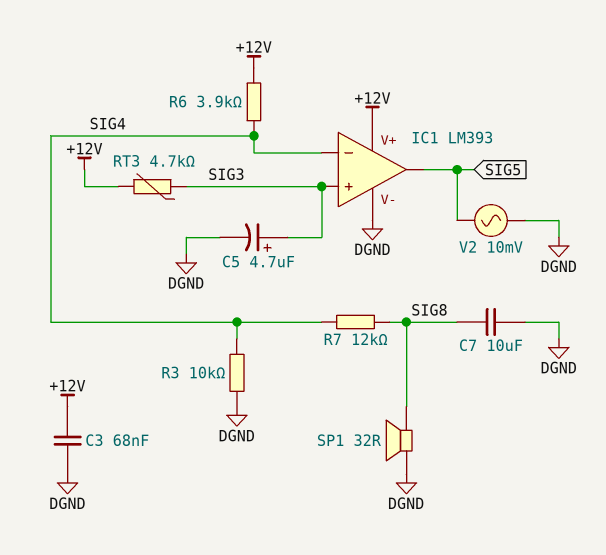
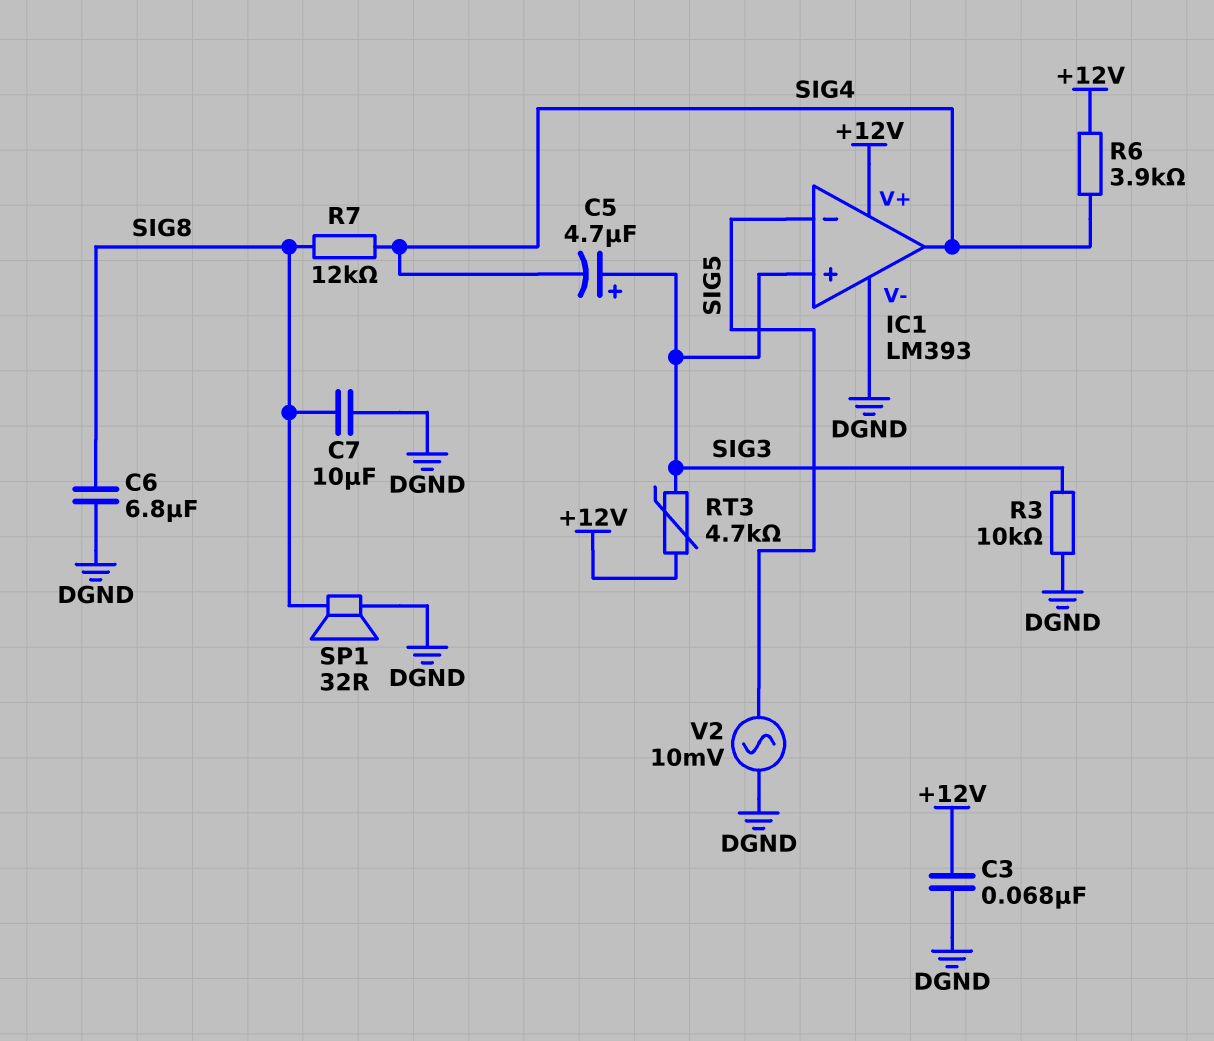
C5: 4.7uF (plus SIG3, minus DGND) -> 4.7uF (plus SIG3, minus SIG4)
C6: none -> 6.8uF (DGND, SIG8)
IC1 pin in-: SIG4 -> SIG5
IC1 pin out: SIG5 -> SIG4
R3: 10k (DGND, SIG4) -> 10k (DGND, SIG3)

